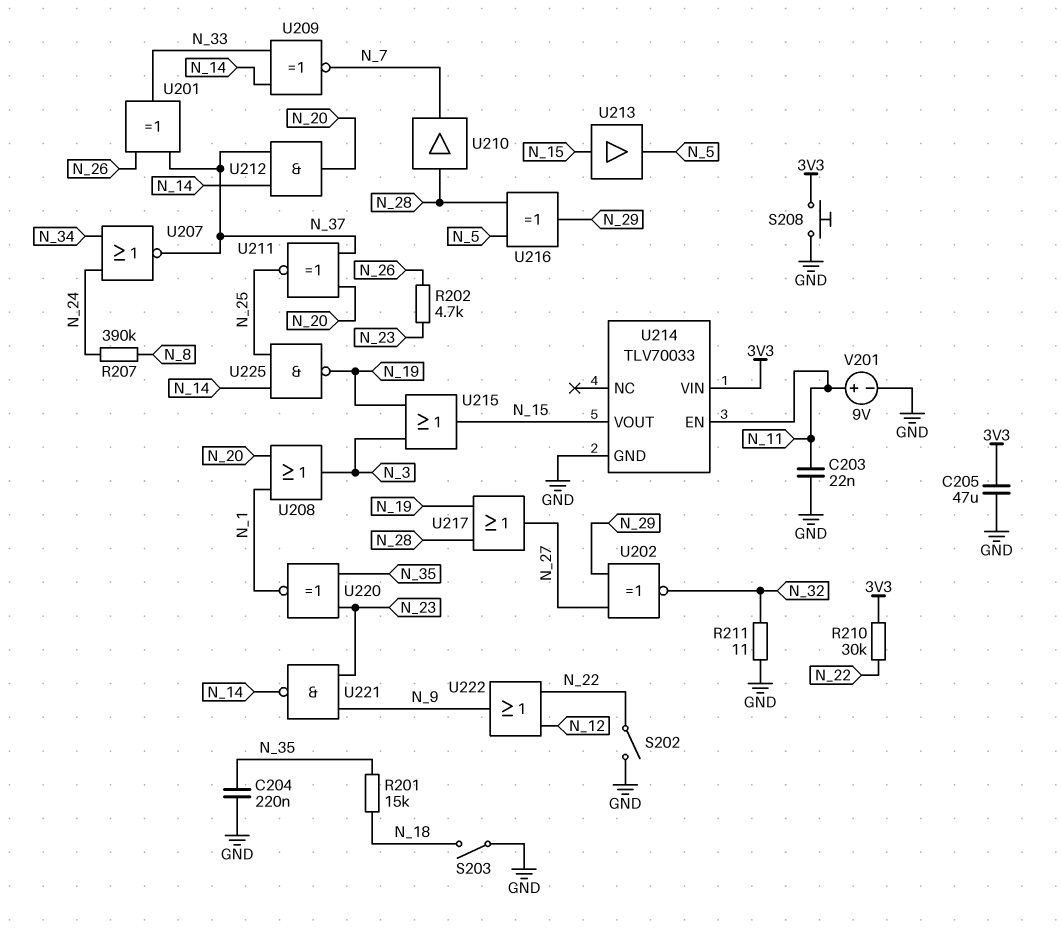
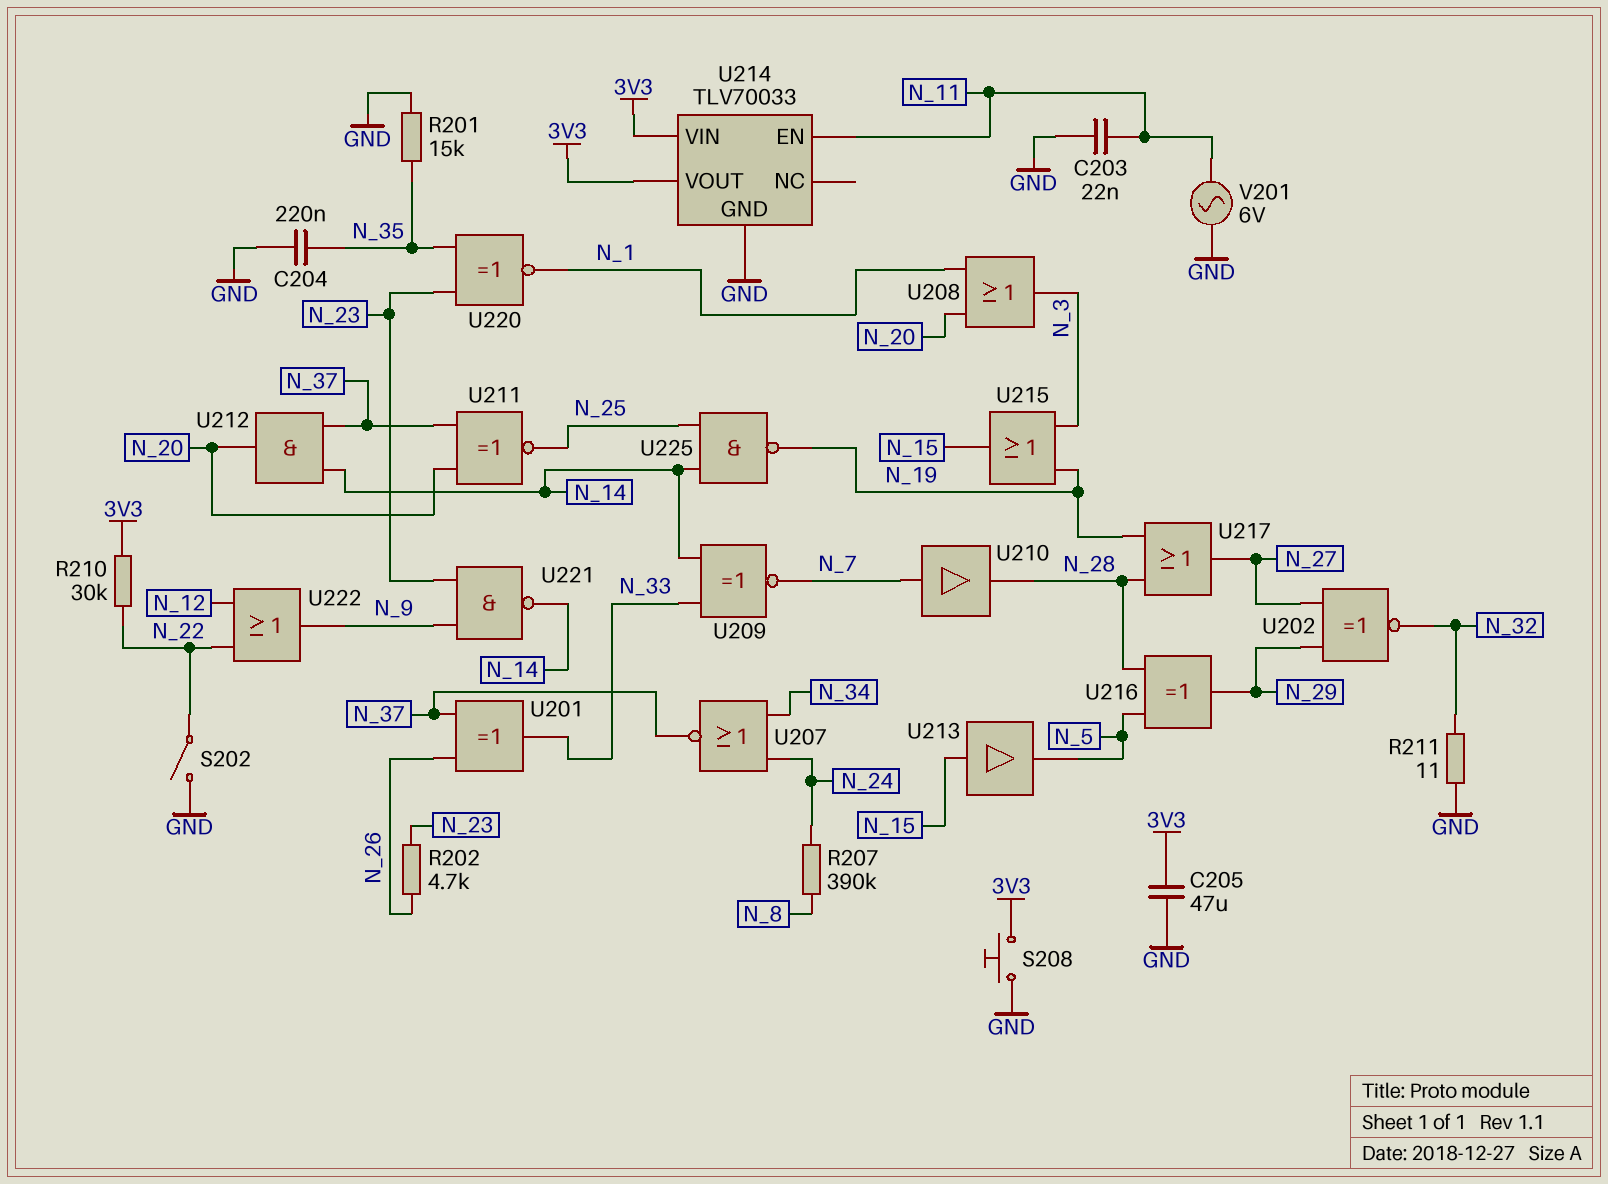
R201: 15k (N_18, N_35) -> 15k (GND, N_35)
S203: switch (GND, N_18) -> none
U210: buffer (in N_28, out N_7) -> buffer (in N_7, out N_28)
U214 pin VOUT: N_15 -> 3V3
V201: 9V (plus N_11, minus GND) -> AC 6V (GND, N_11)

